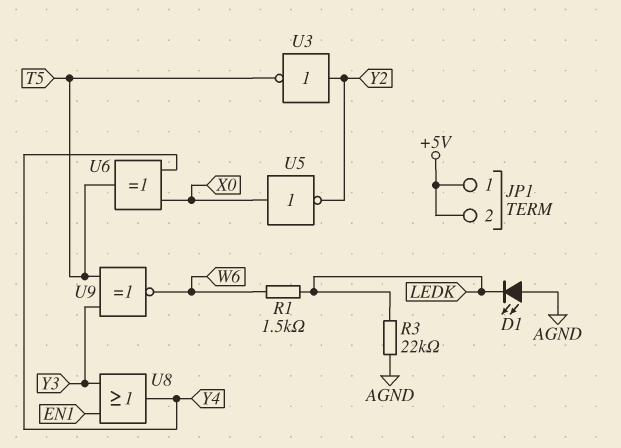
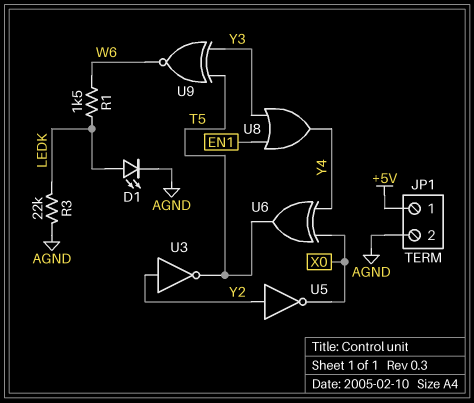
D1: LED (A AGND, K LEDK) -> LED (A LEDK, K AGND)
JP1 pin 2: +5V -> AGND
U5: NOT (in X0, out Y2) -> NOT (in Y2, out X0)

